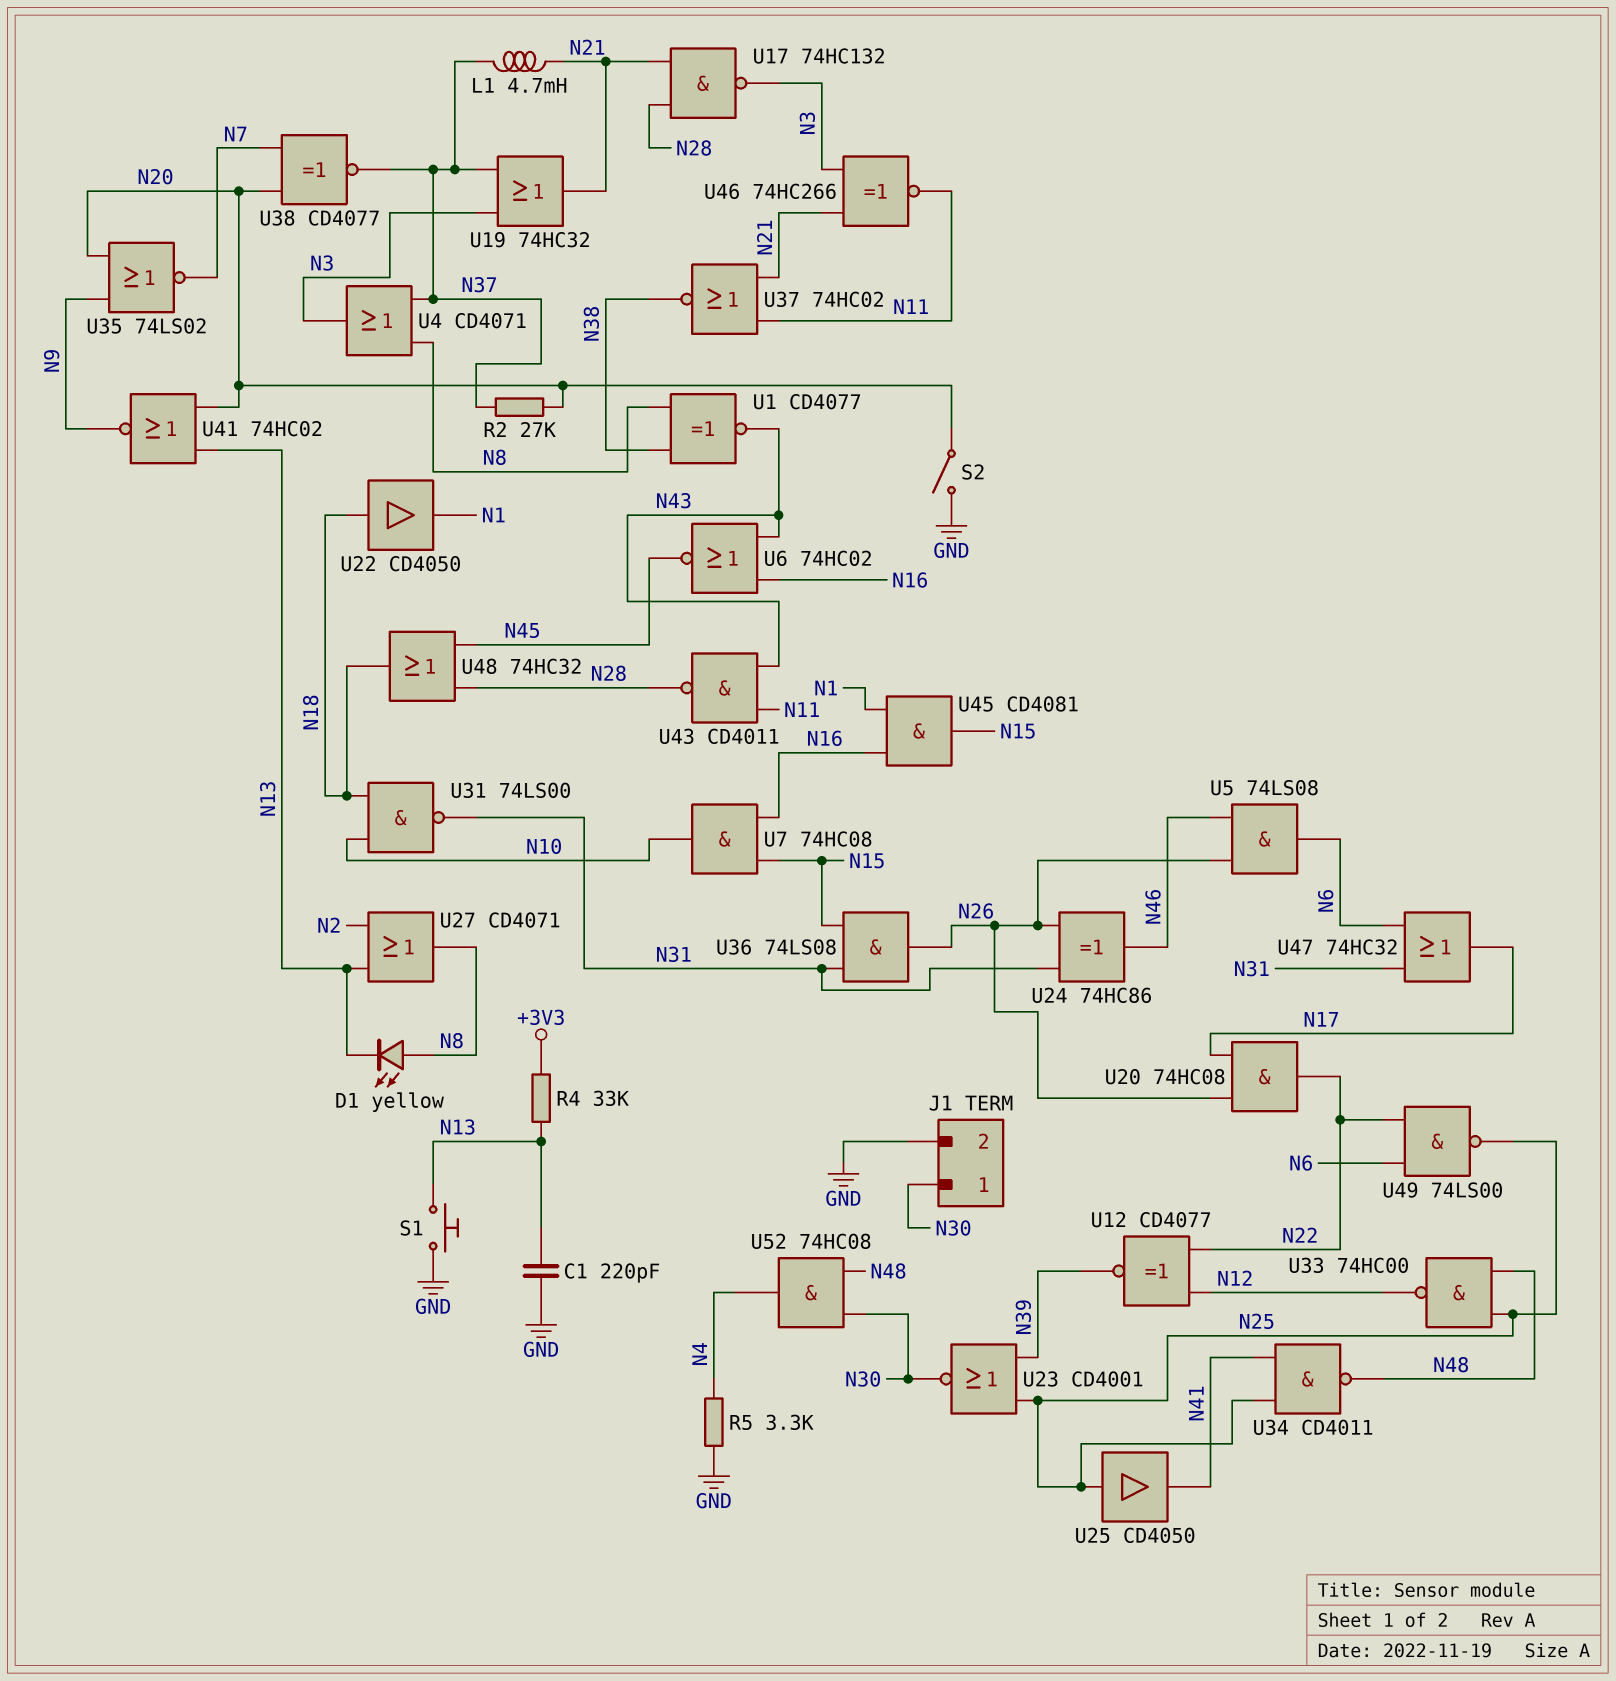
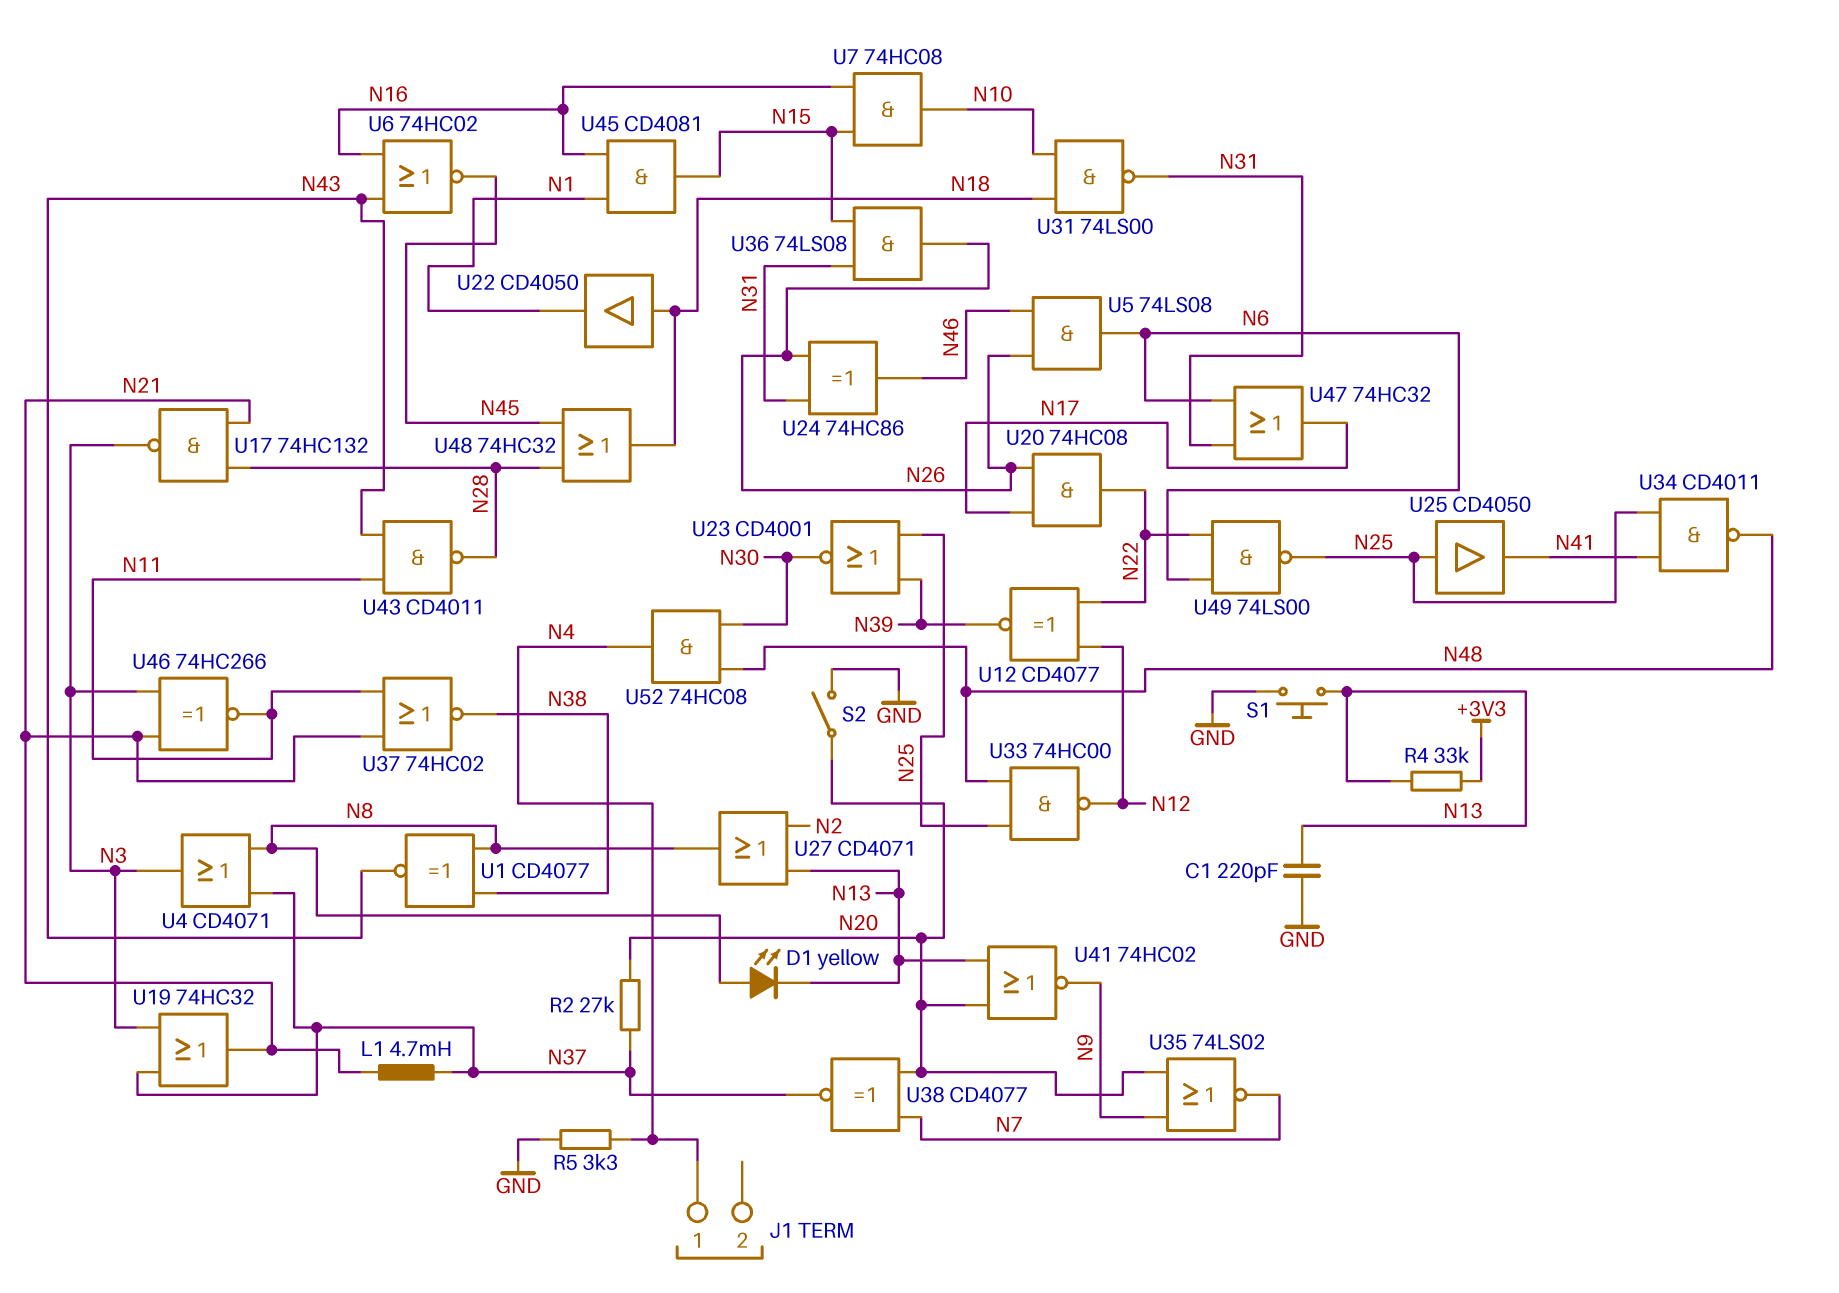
J1 pin 1: N30 -> N4
J1 pin 2: GND -> none

